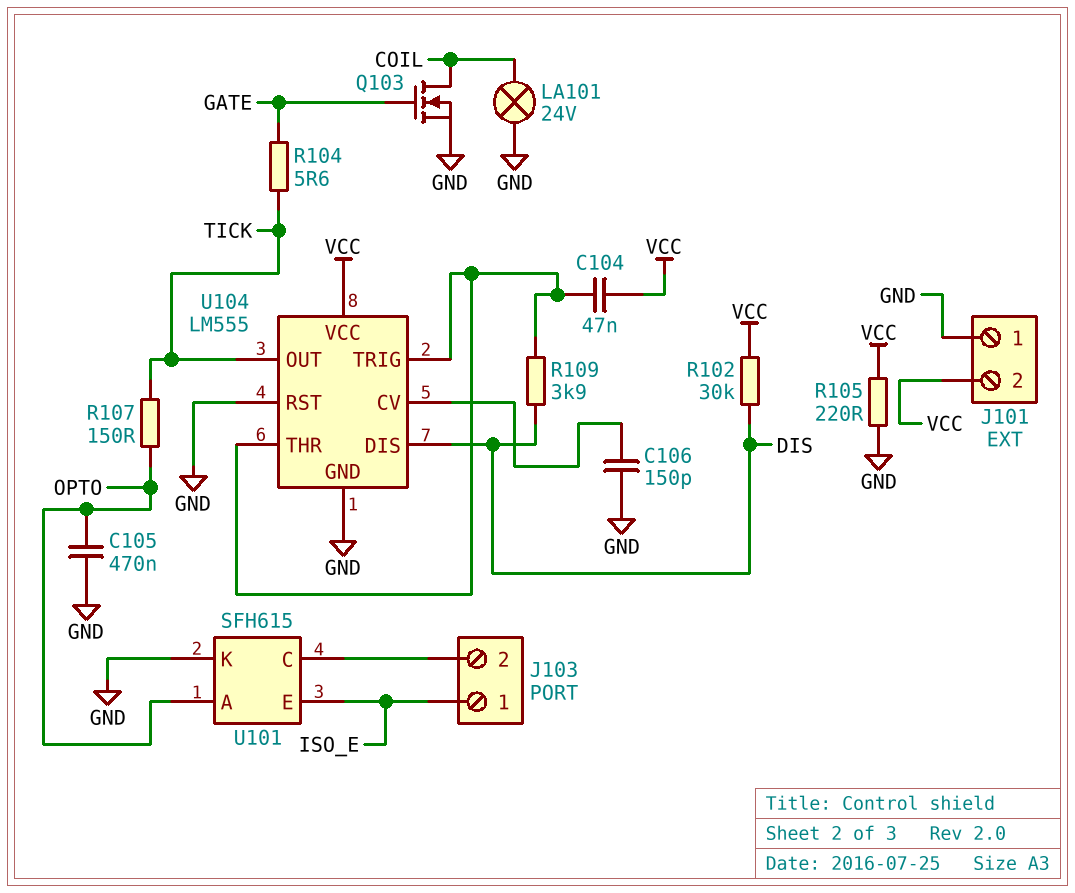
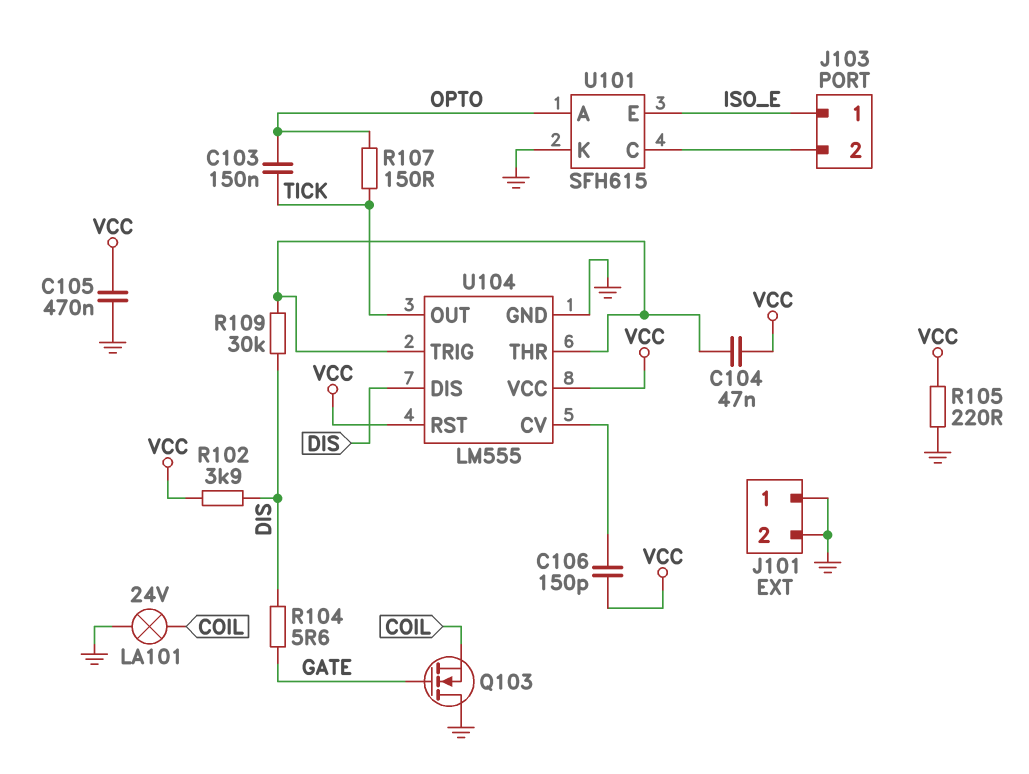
C103: none -> 150nF (OPTO, TICK)
C105: 470nF (GND, OPTO) -> 470nF (GND, VCC)
C106: 150pF (GND, U104/CV) -> 150pF (U104/CV, VCC)
J101 pin 2: VCC -> GND
Q103: NMOS (G GATE, D COIL, S GND) -> NMOS (G GATE, D GND, S COIL)
R102: 30k (DIS, VCC) -> 3.9k (DIS, VCC)
R104: 5.6 (GATE, TICK) -> 5.6 (DIS, GATE)
R109: 3.9k (DIS, U104/THR) -> 30k (DIS, U104/THR)
U104 pin RST: GND -> VCC

